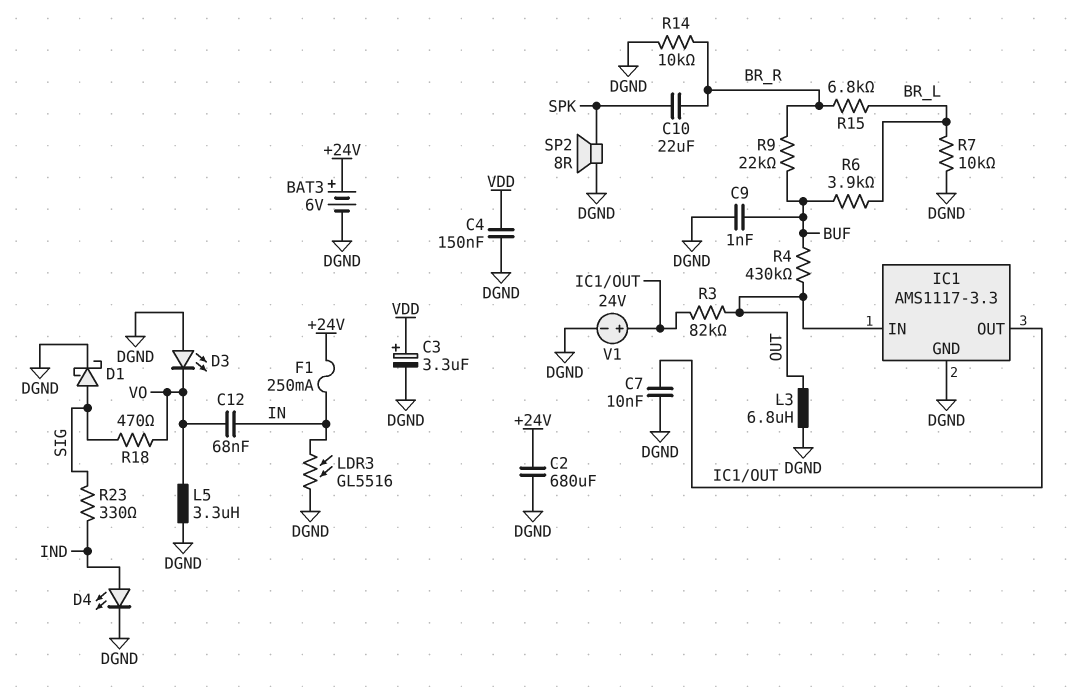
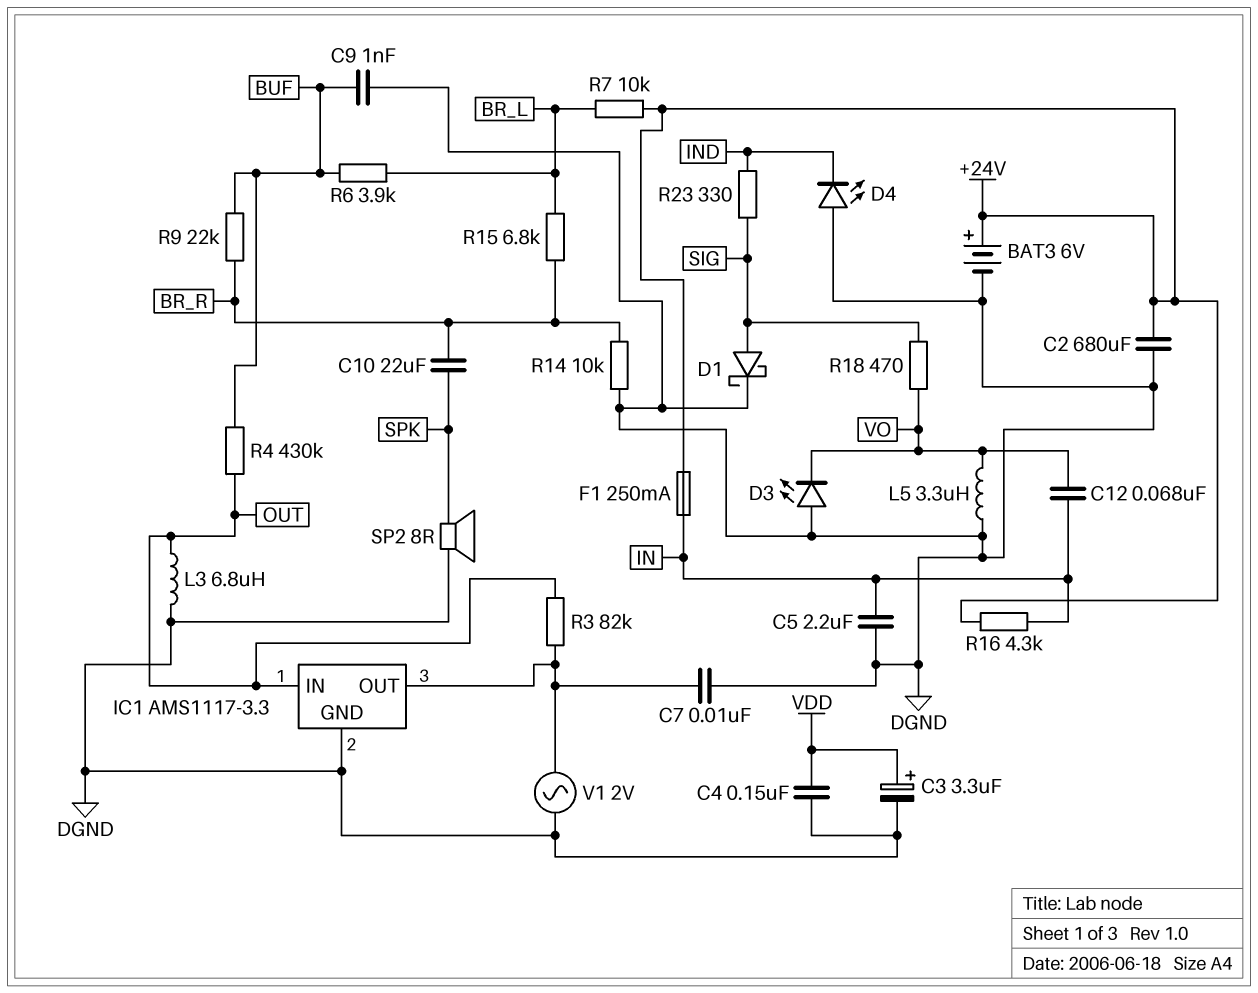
C5: none -> 2.2uF (DGND, IN)
D4: LED (A IND, K DGND) -> LED (A DGND, K IND)
LDR3: GL5516 (DGND, IN) -> none
R7: 10k (BR_L, DGND) -> 10k (+24V, BR_L)
R16: none -> 4.3k (+24V, IN)
V1: 24V (plus IC1/OUT, minus DGND) -> AC 2V (DGND, IC1/OUT)

